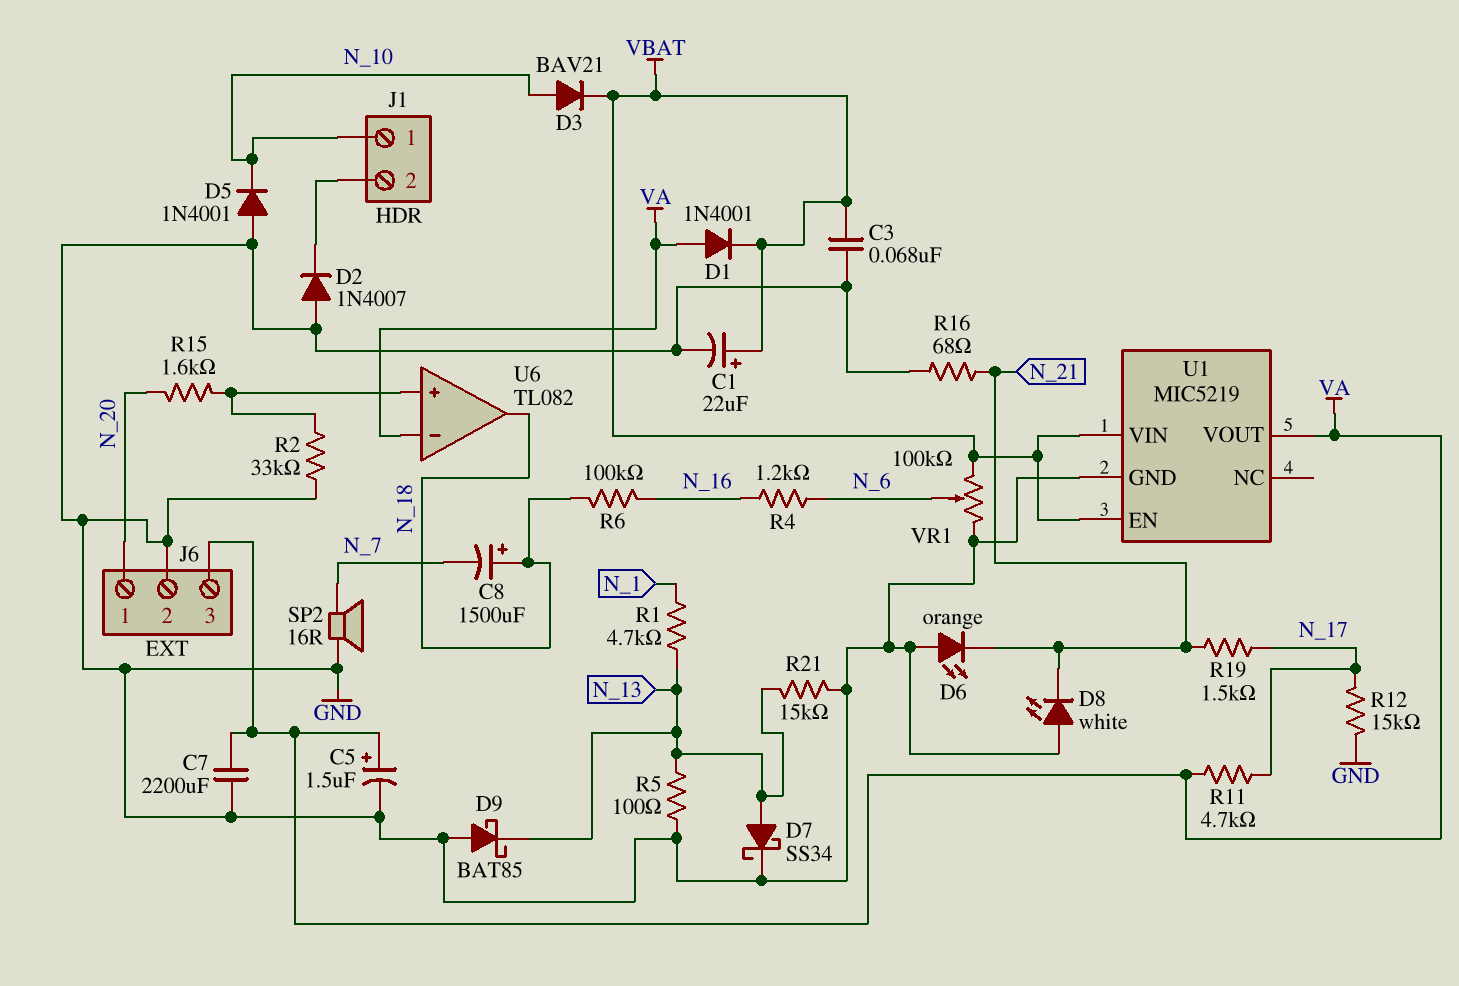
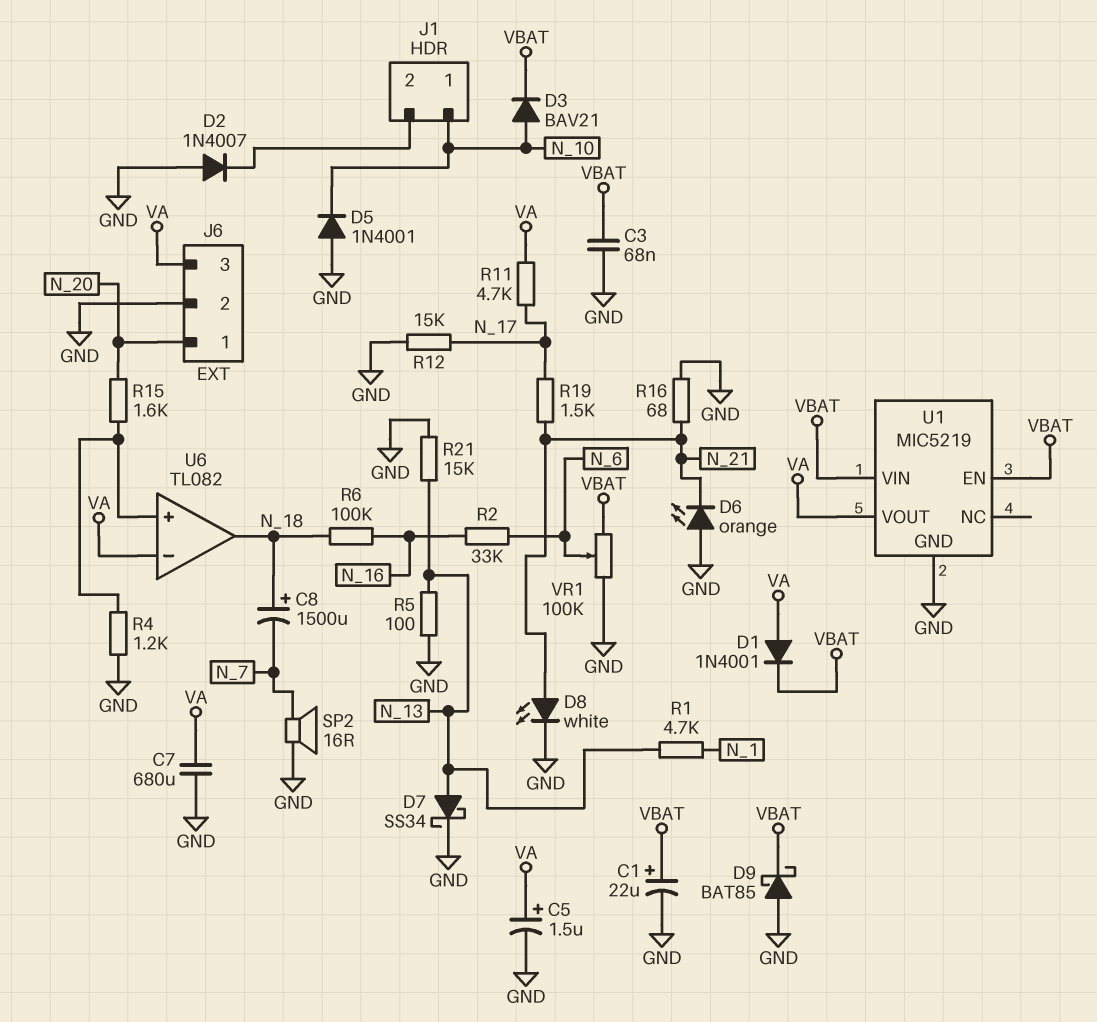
C7: 2200uF (GND, VA) -> 680uF (GND, VA)
D8: LED white (A GND, K N_21) -> LED white (A N_21, K GND)
D9: schottky BAT85 (A GND, K N_13) -> schottky BAT85 (A GND, K VBAT)
R2: 33k (GND, U6/in+) -> 33k (N_6, N_16)
R4: 1.2k (N_6, N_16) -> 1.2k (GND, U6/in+)

